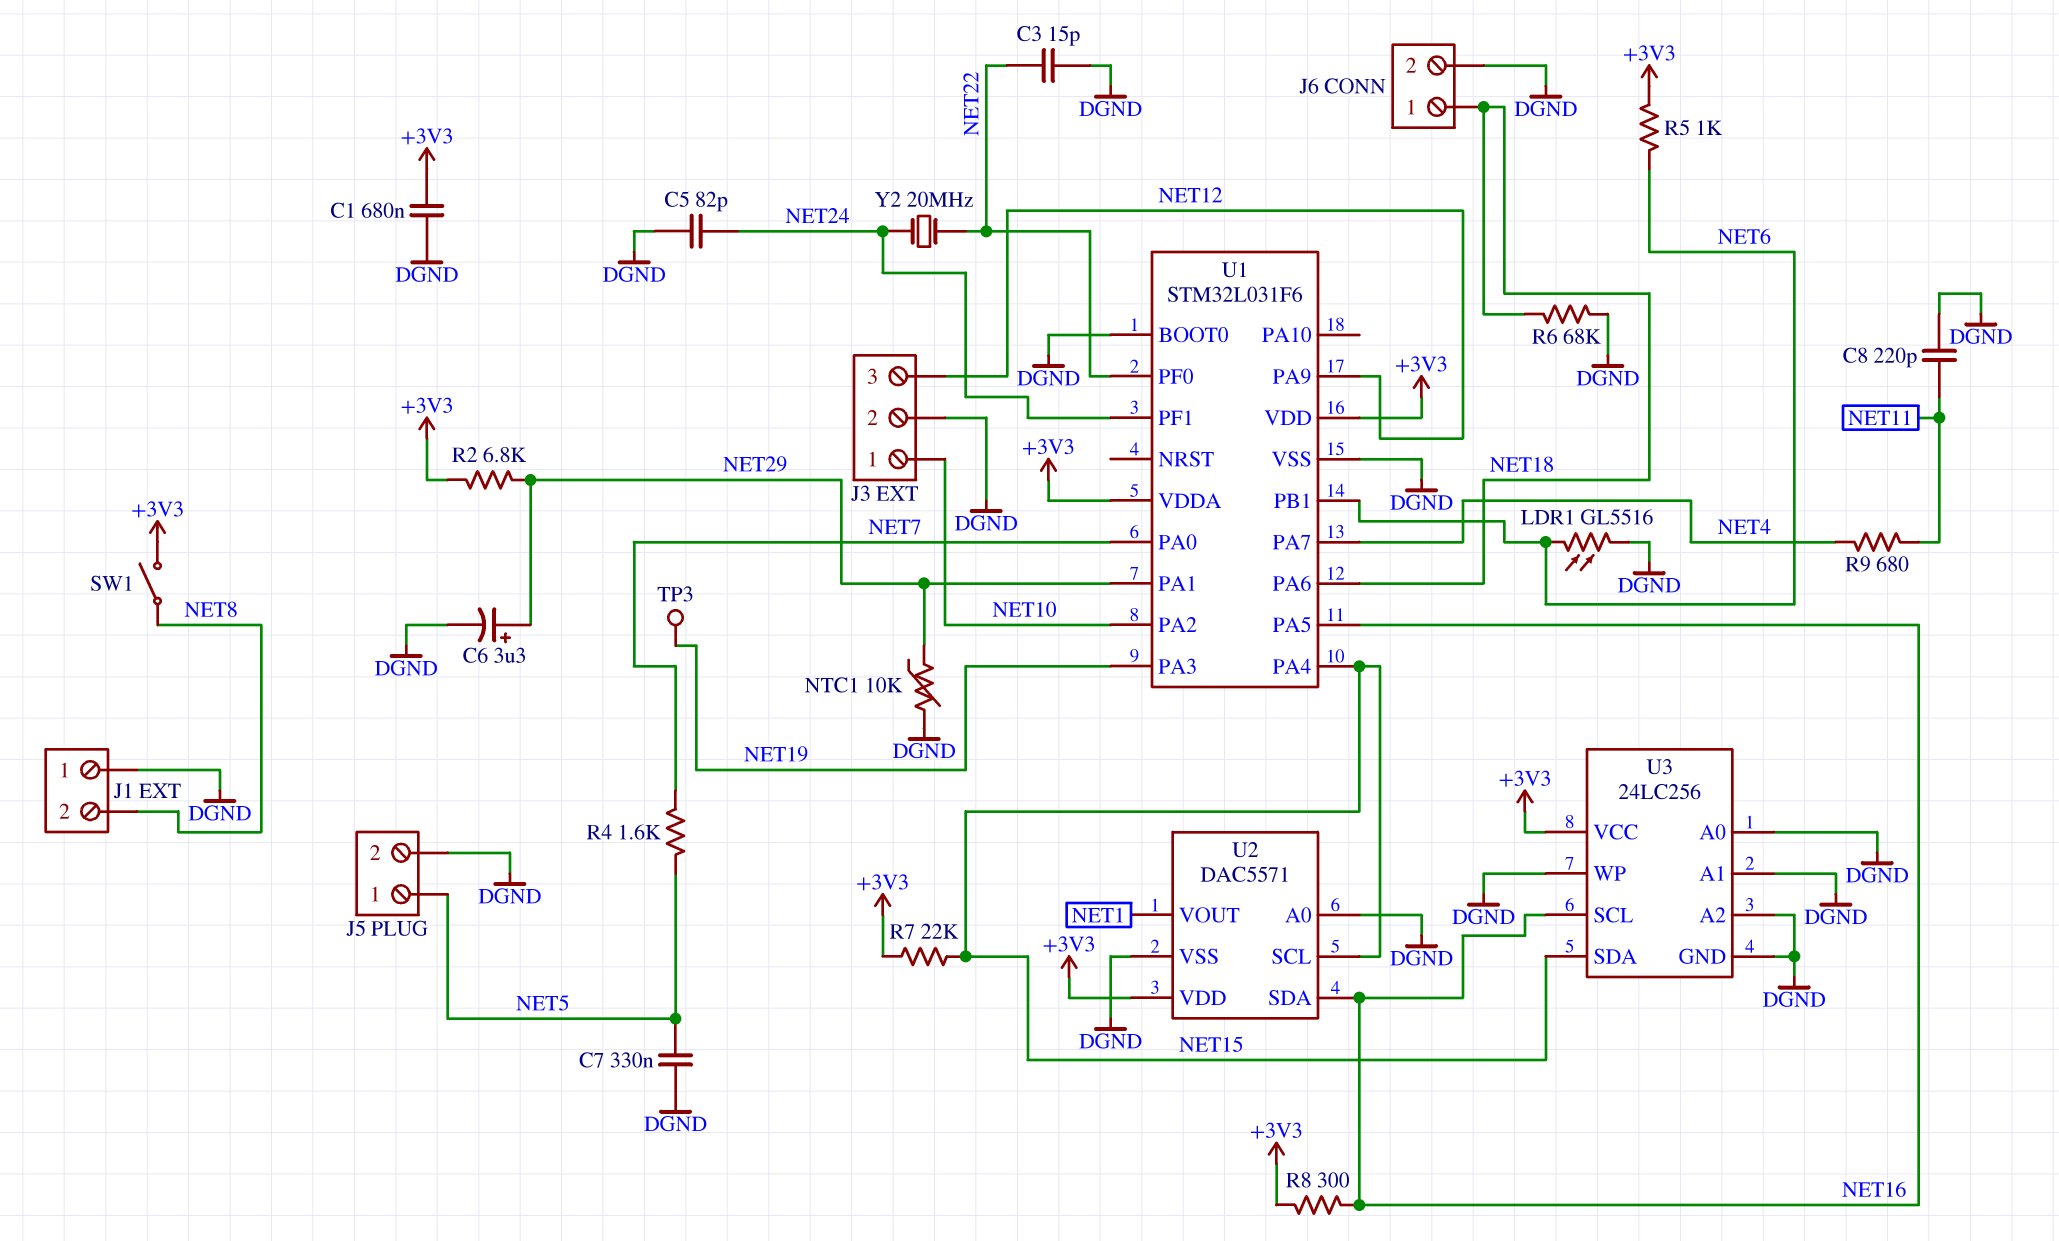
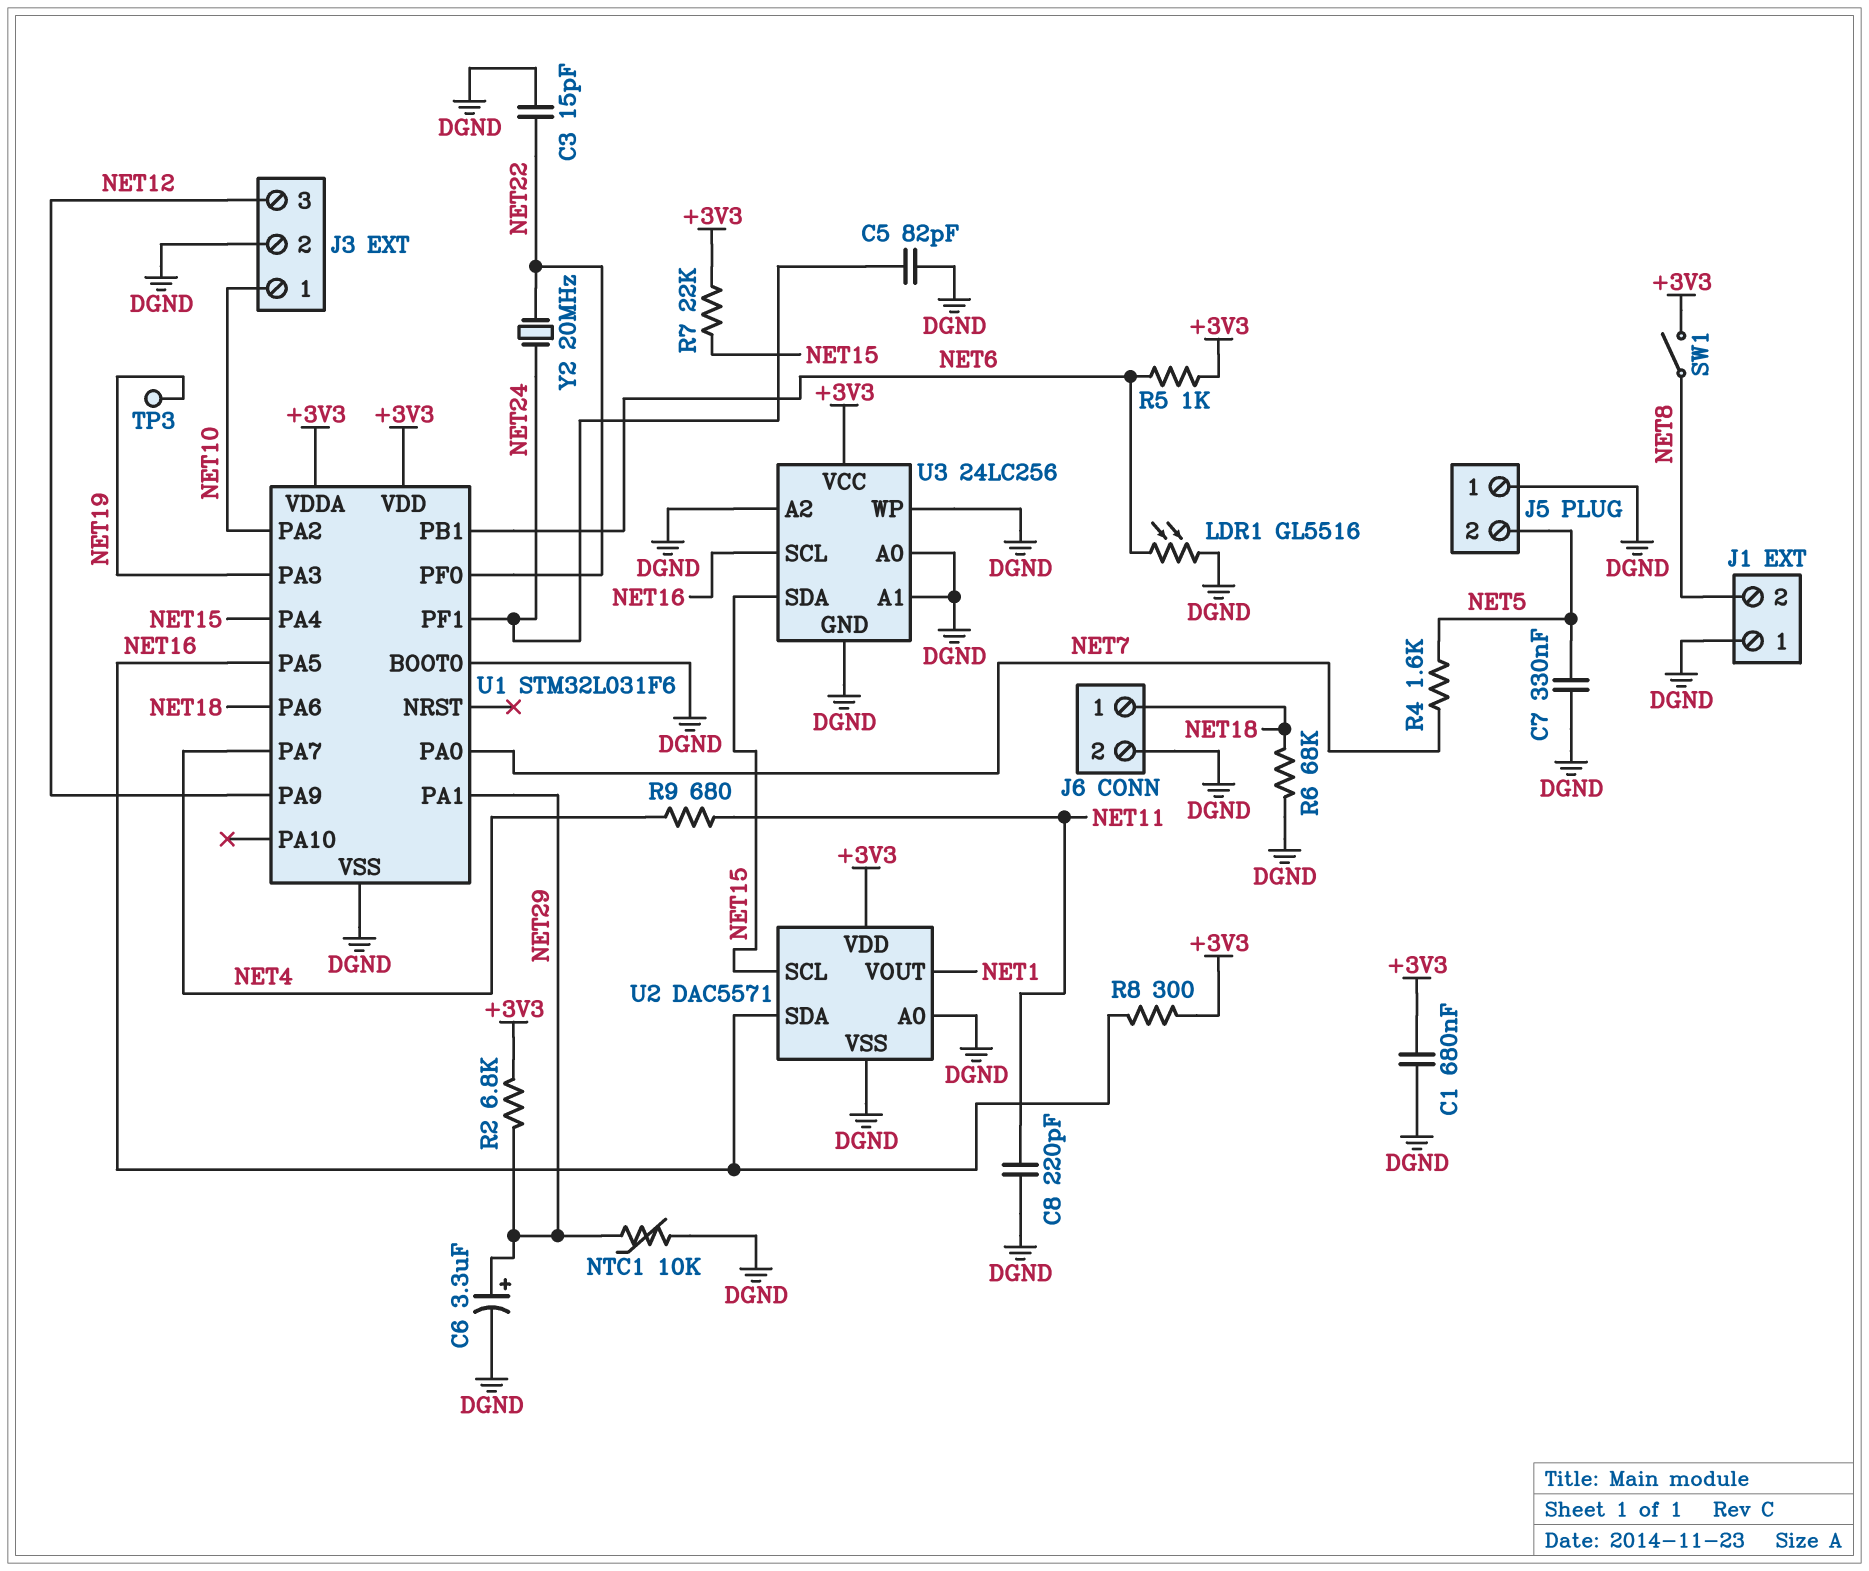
J5 pin 1: NET5 -> DGND
J5 pin 2: DGND -> NET5

